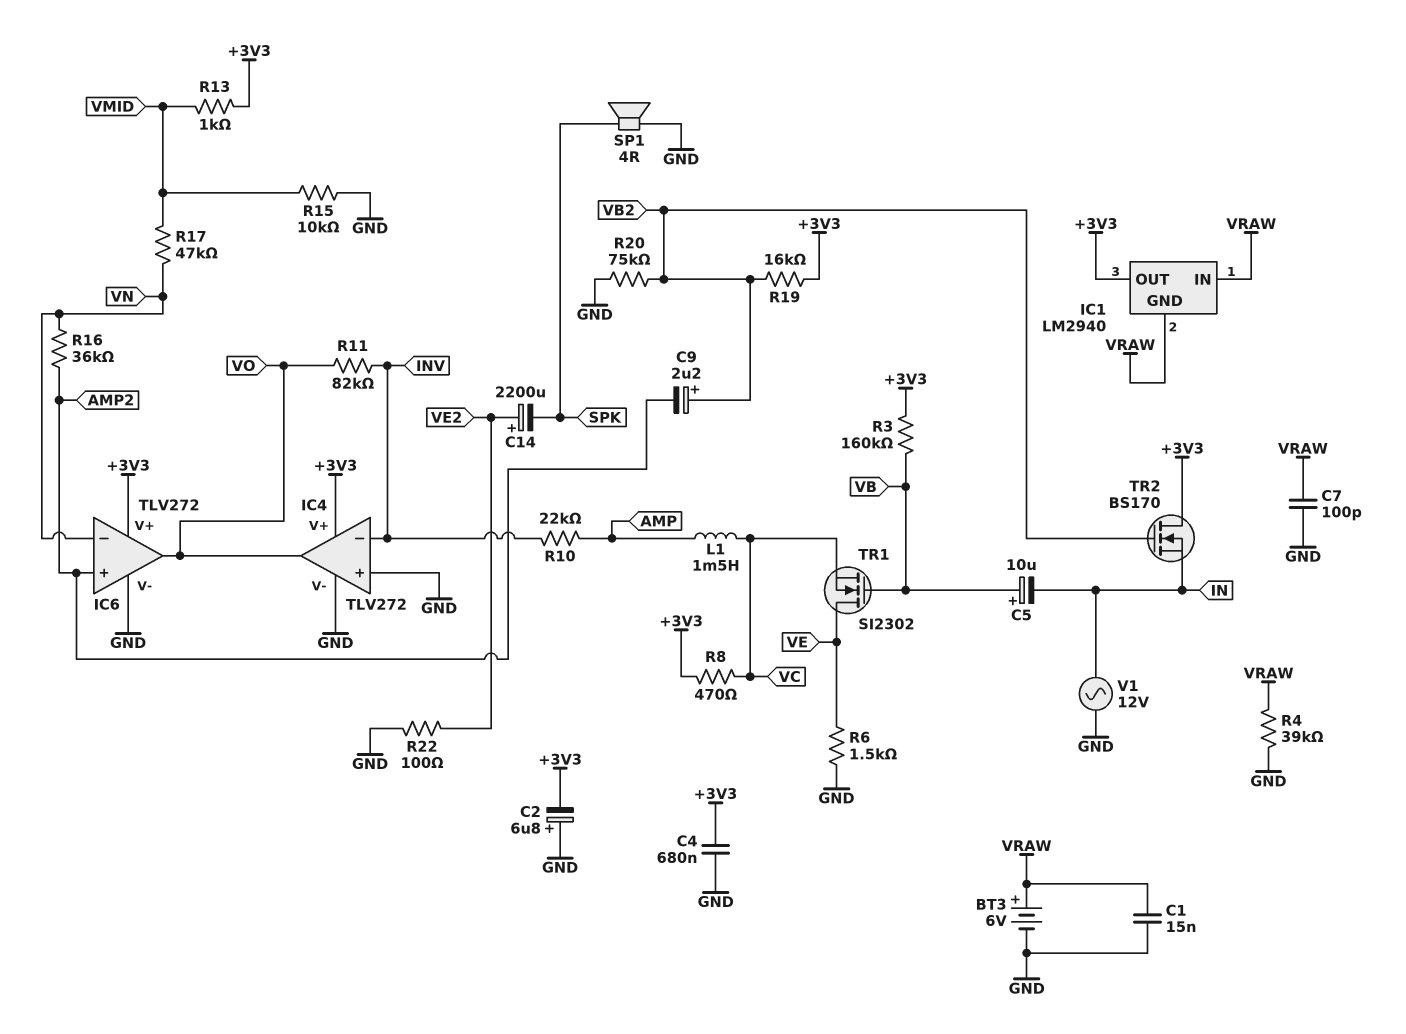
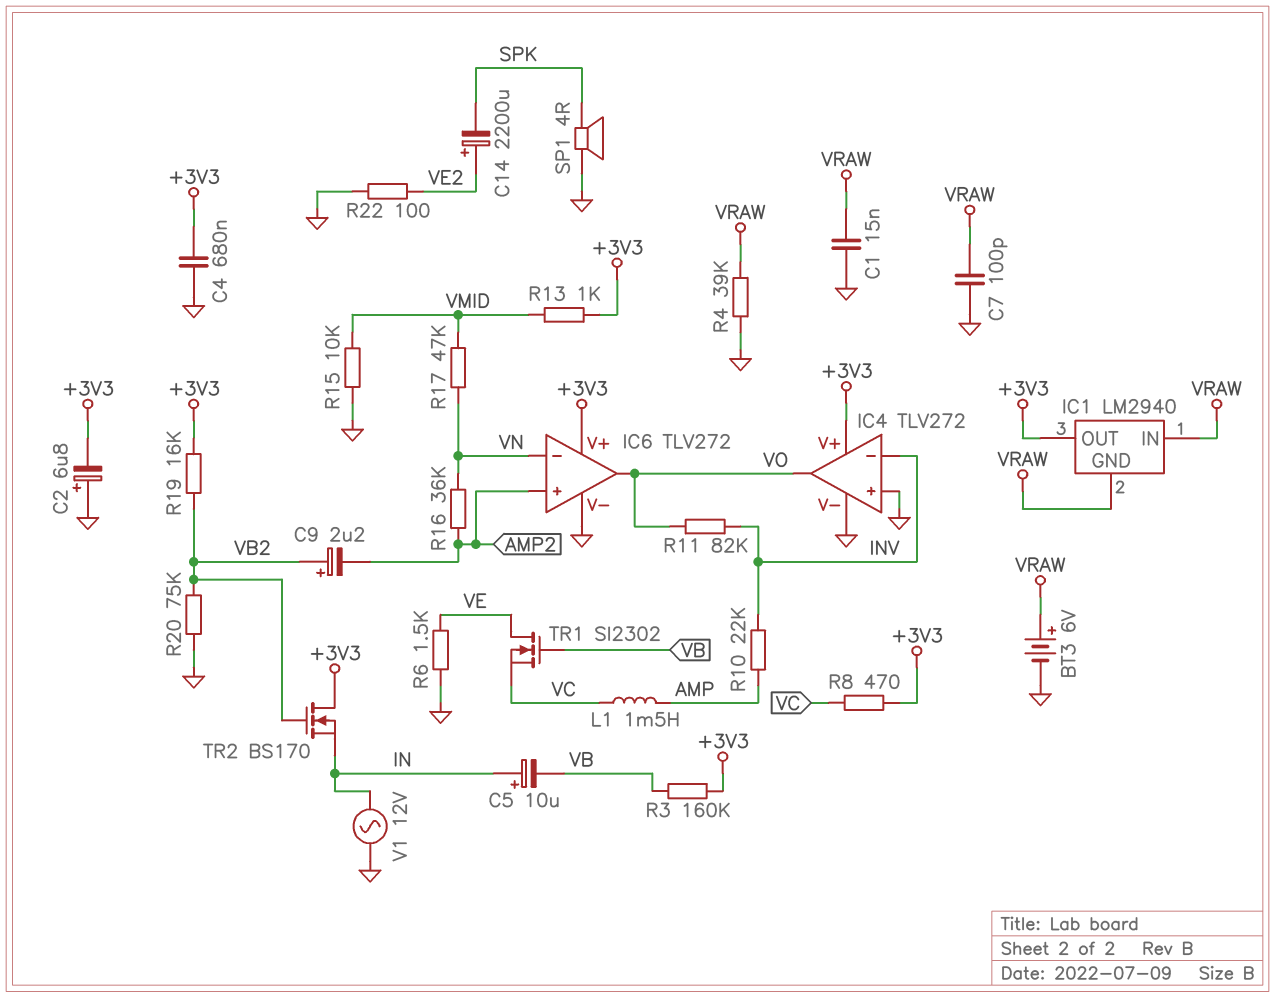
C5: 10uF (plus VB, minus IN) -> 10uF (plus IN, minus VB)

